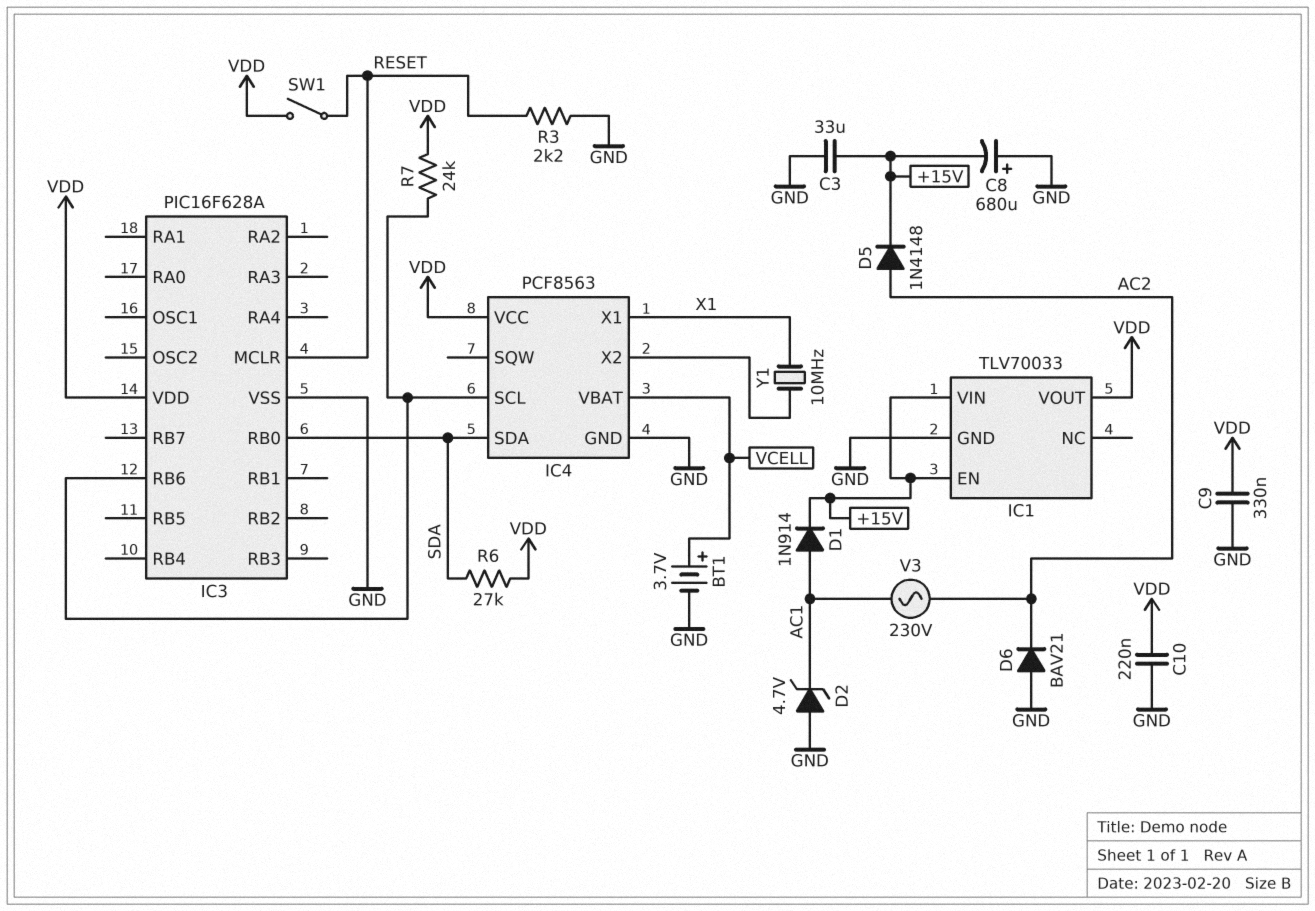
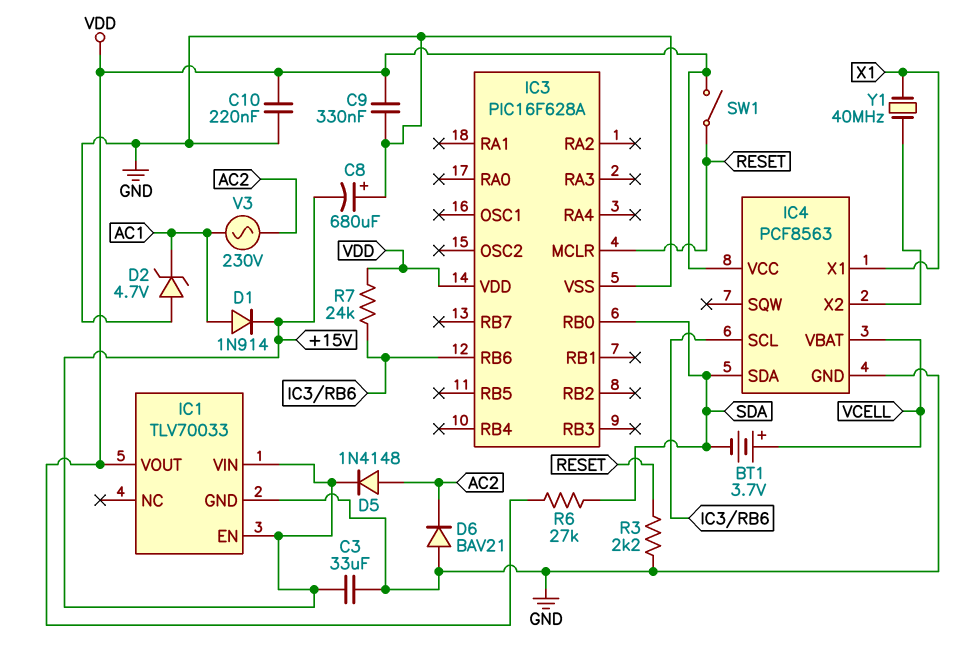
BT1: 3.7V (plus VCELL, minus GND) -> 3.7V (plus VCELL, minus SDA)
Y1: 10MHz (IC4/X2, X1) -> 40MHz (IC4/X2, X1)

